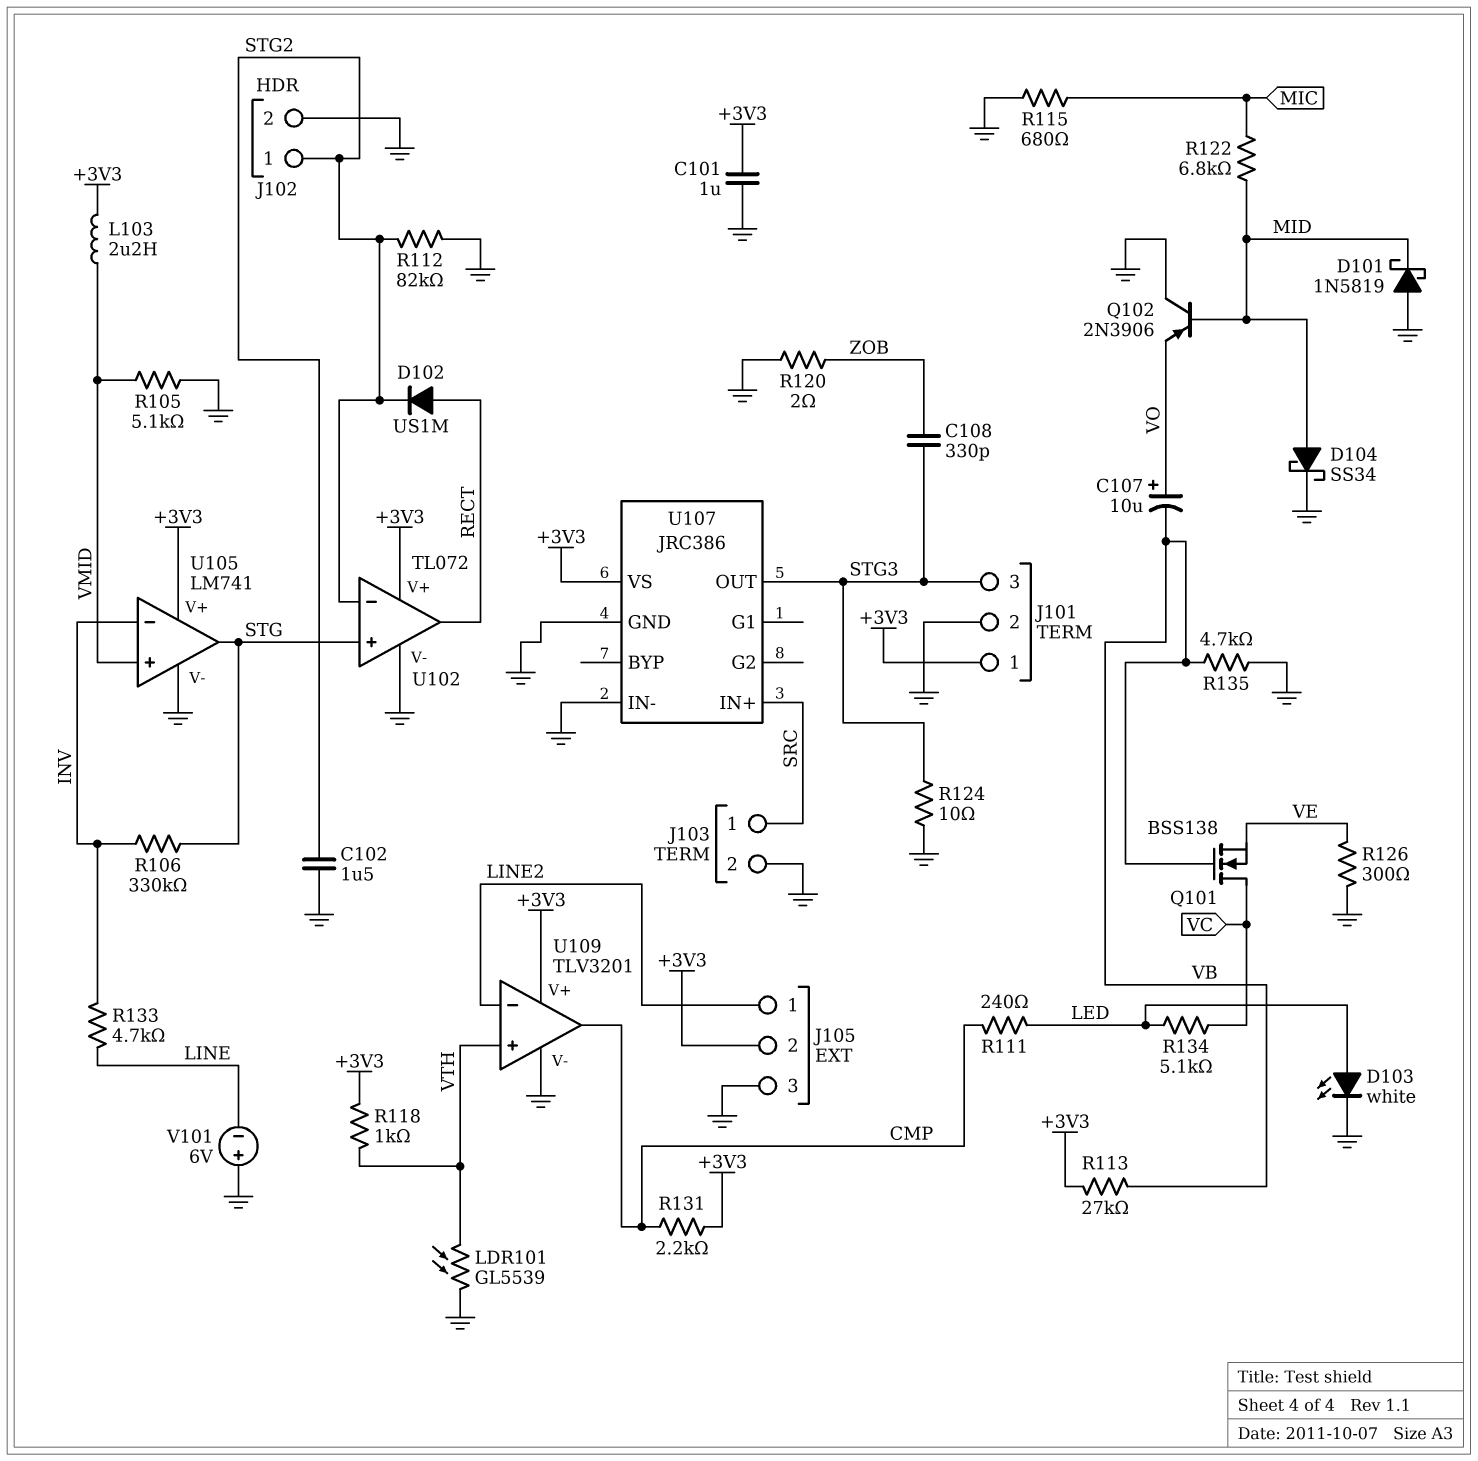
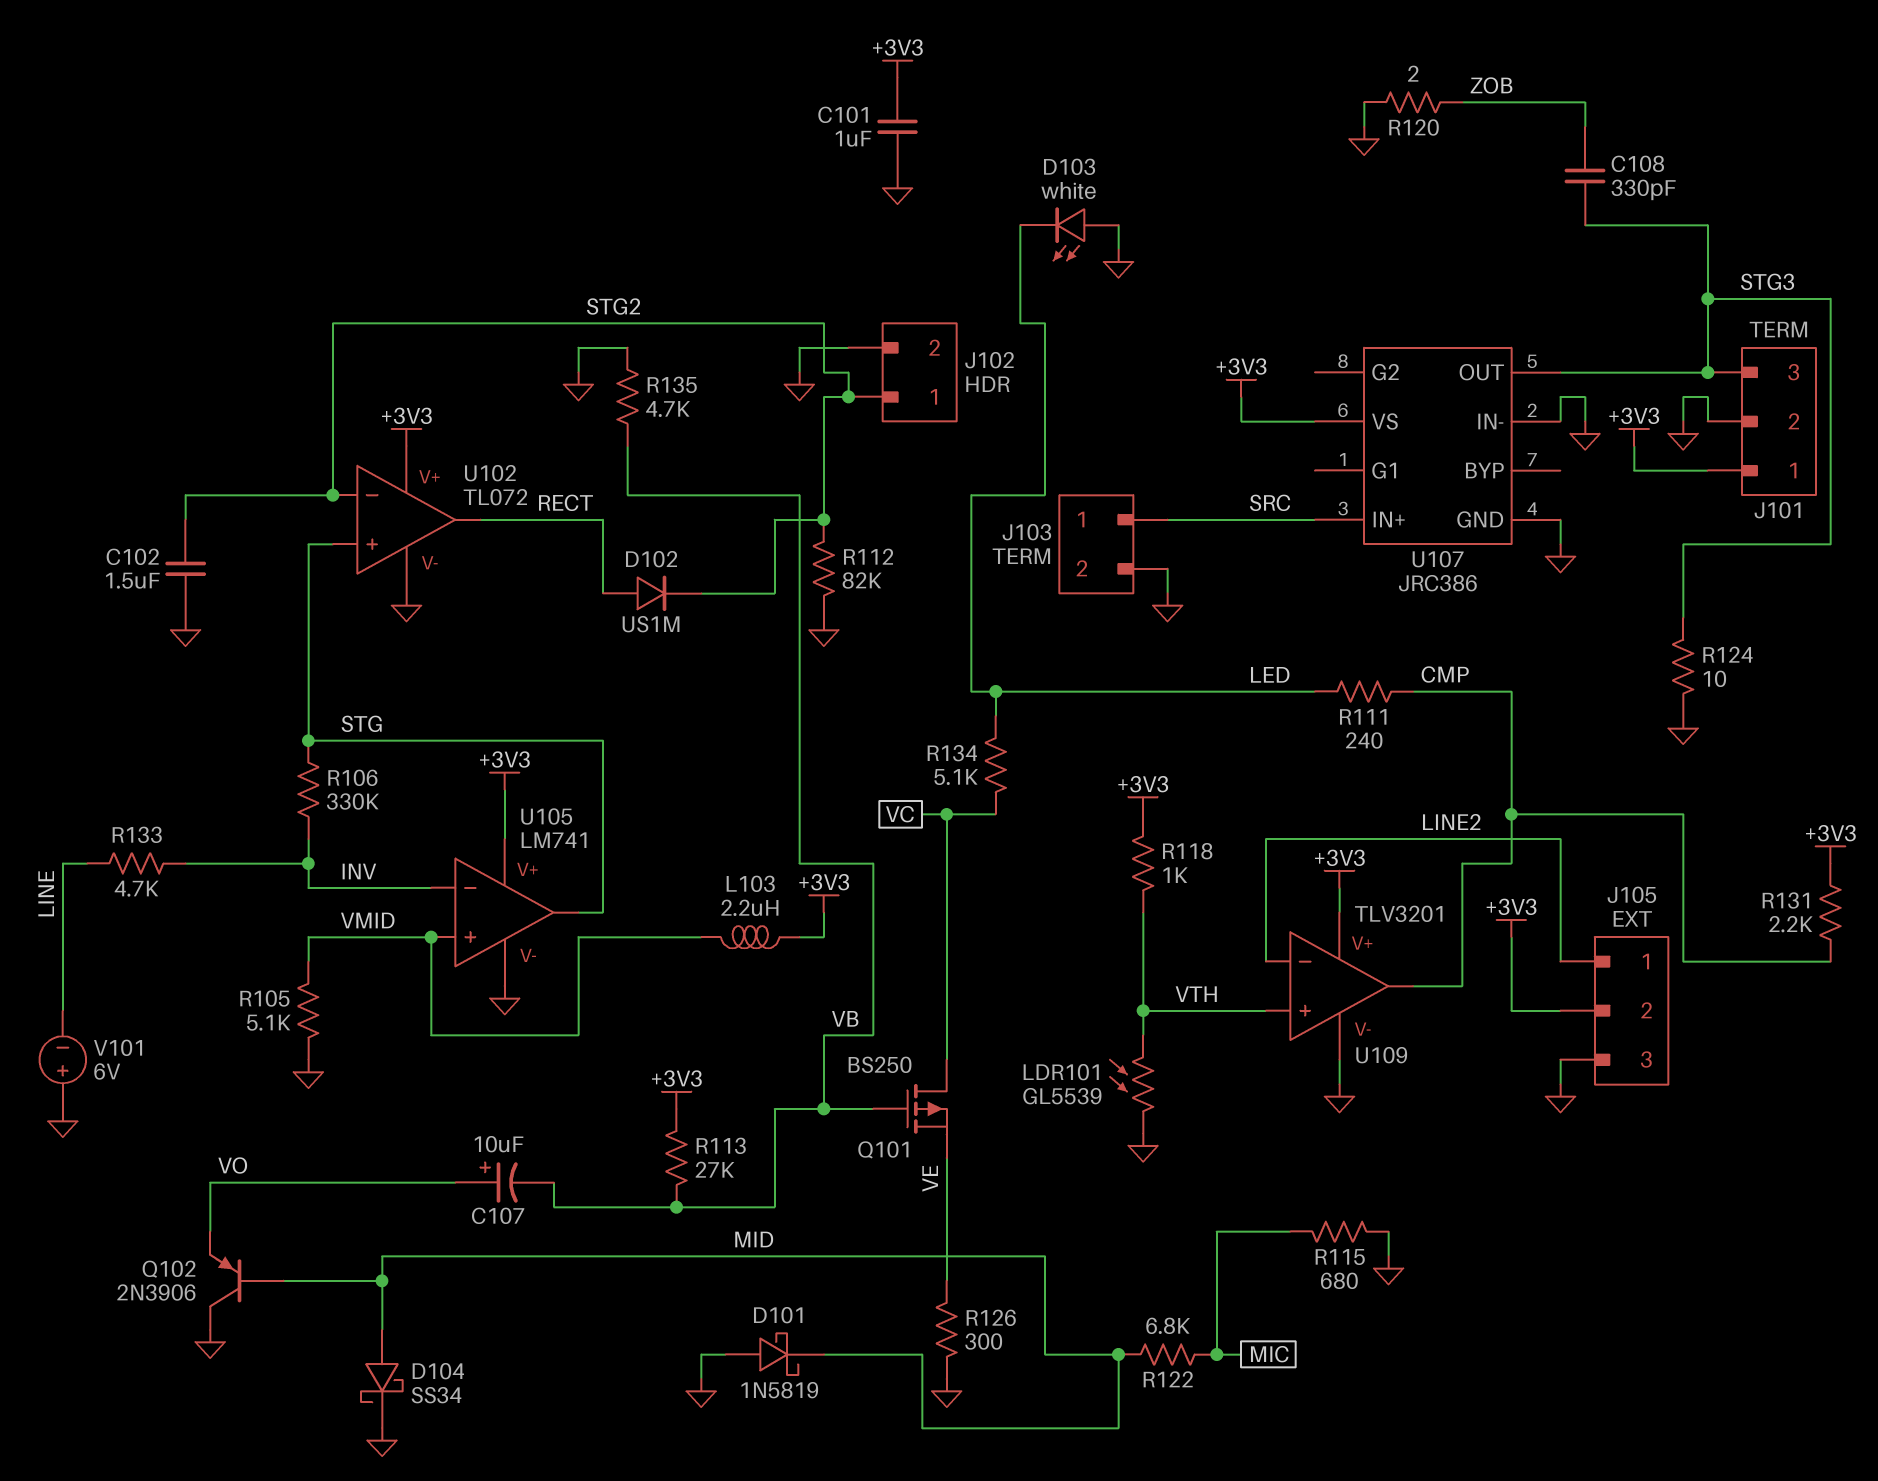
D103: LED white (A LED, K GND) -> LED white (A GND, K LED)
Q101: NMOS BSS138 (G VB, D VC, S VE) -> PMOS BS250 (G VB, D VC, S VE)

